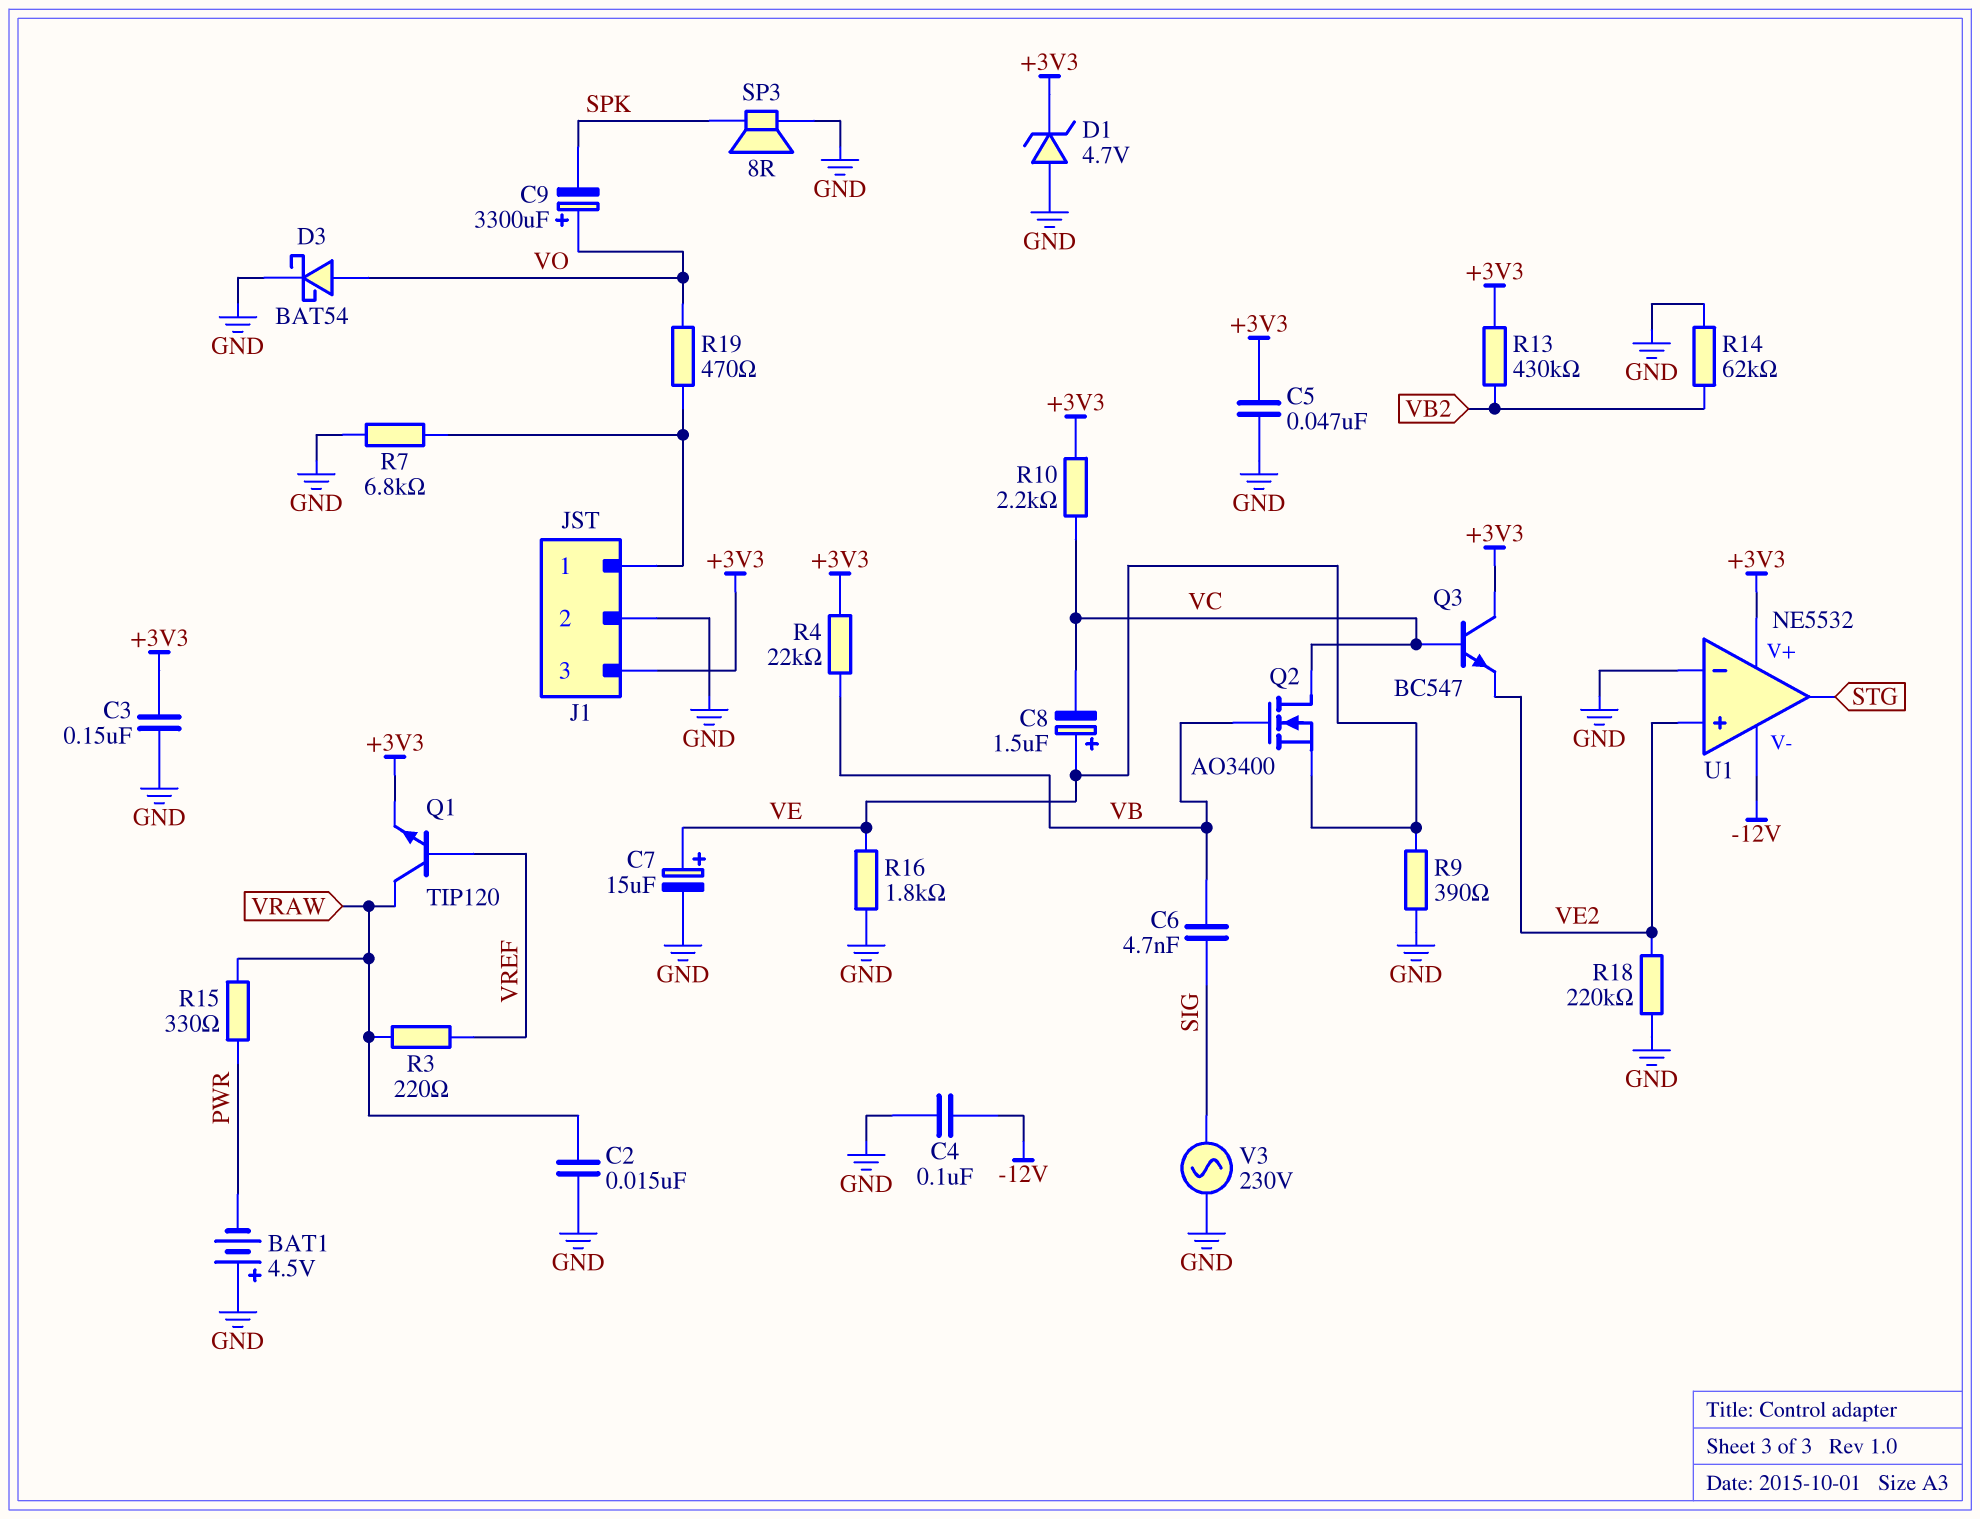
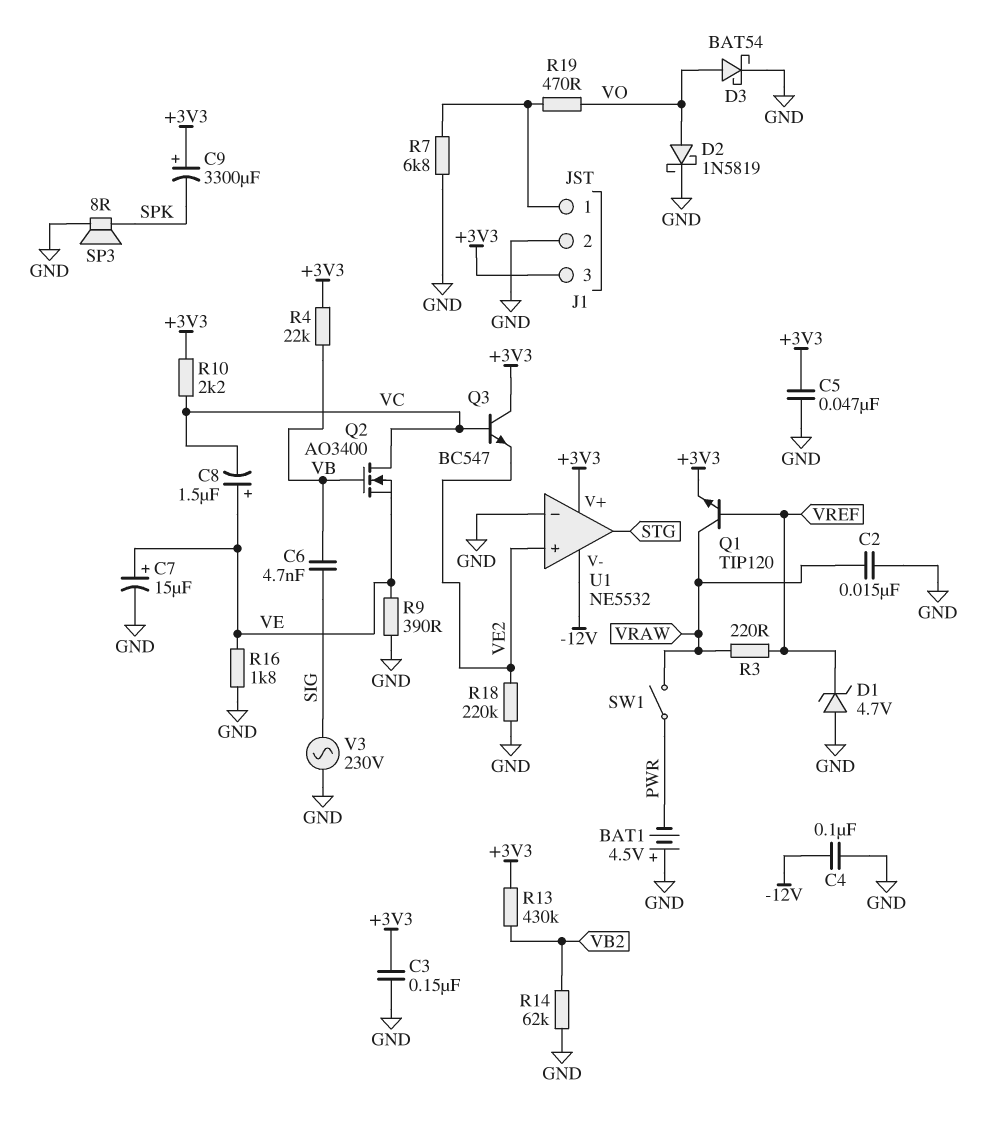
C9: 3300uF (plus VO, minus SPK) -> 3300uF (plus +3V3, minus SPK)
D1: zener 4.7V (A GND, K +3V3) -> zener 4.7V (A GND, K VREF)
D2: none -> schottky 1N5819 (A VO, K GND)
R15: 330 (PWR, VRAW) -> none
SW1: none -> switch (PWR, VRAW)

